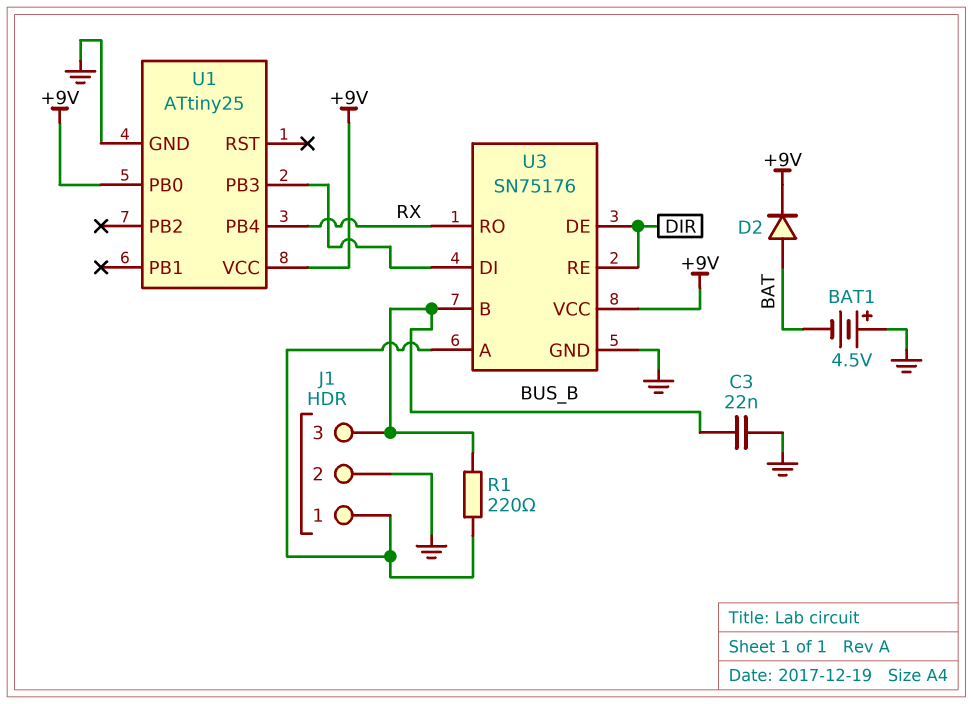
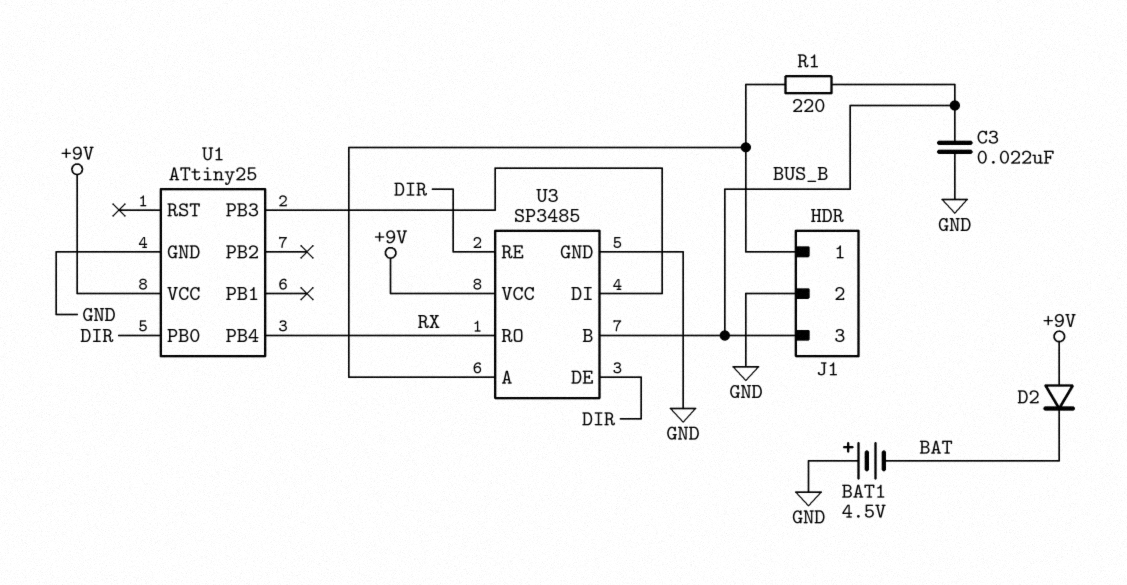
D2: diode (A BAT, K +9V) -> diode (A +9V, K BAT)
U1 pin PB0: +9V -> DIR
U3: SN75176 -> SP3485

